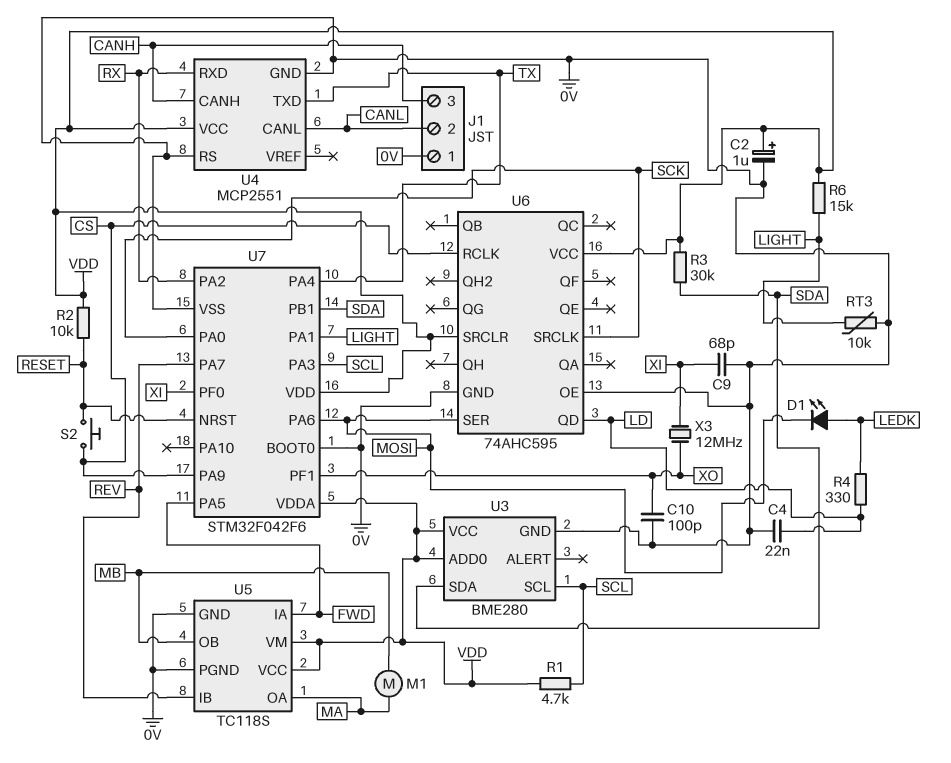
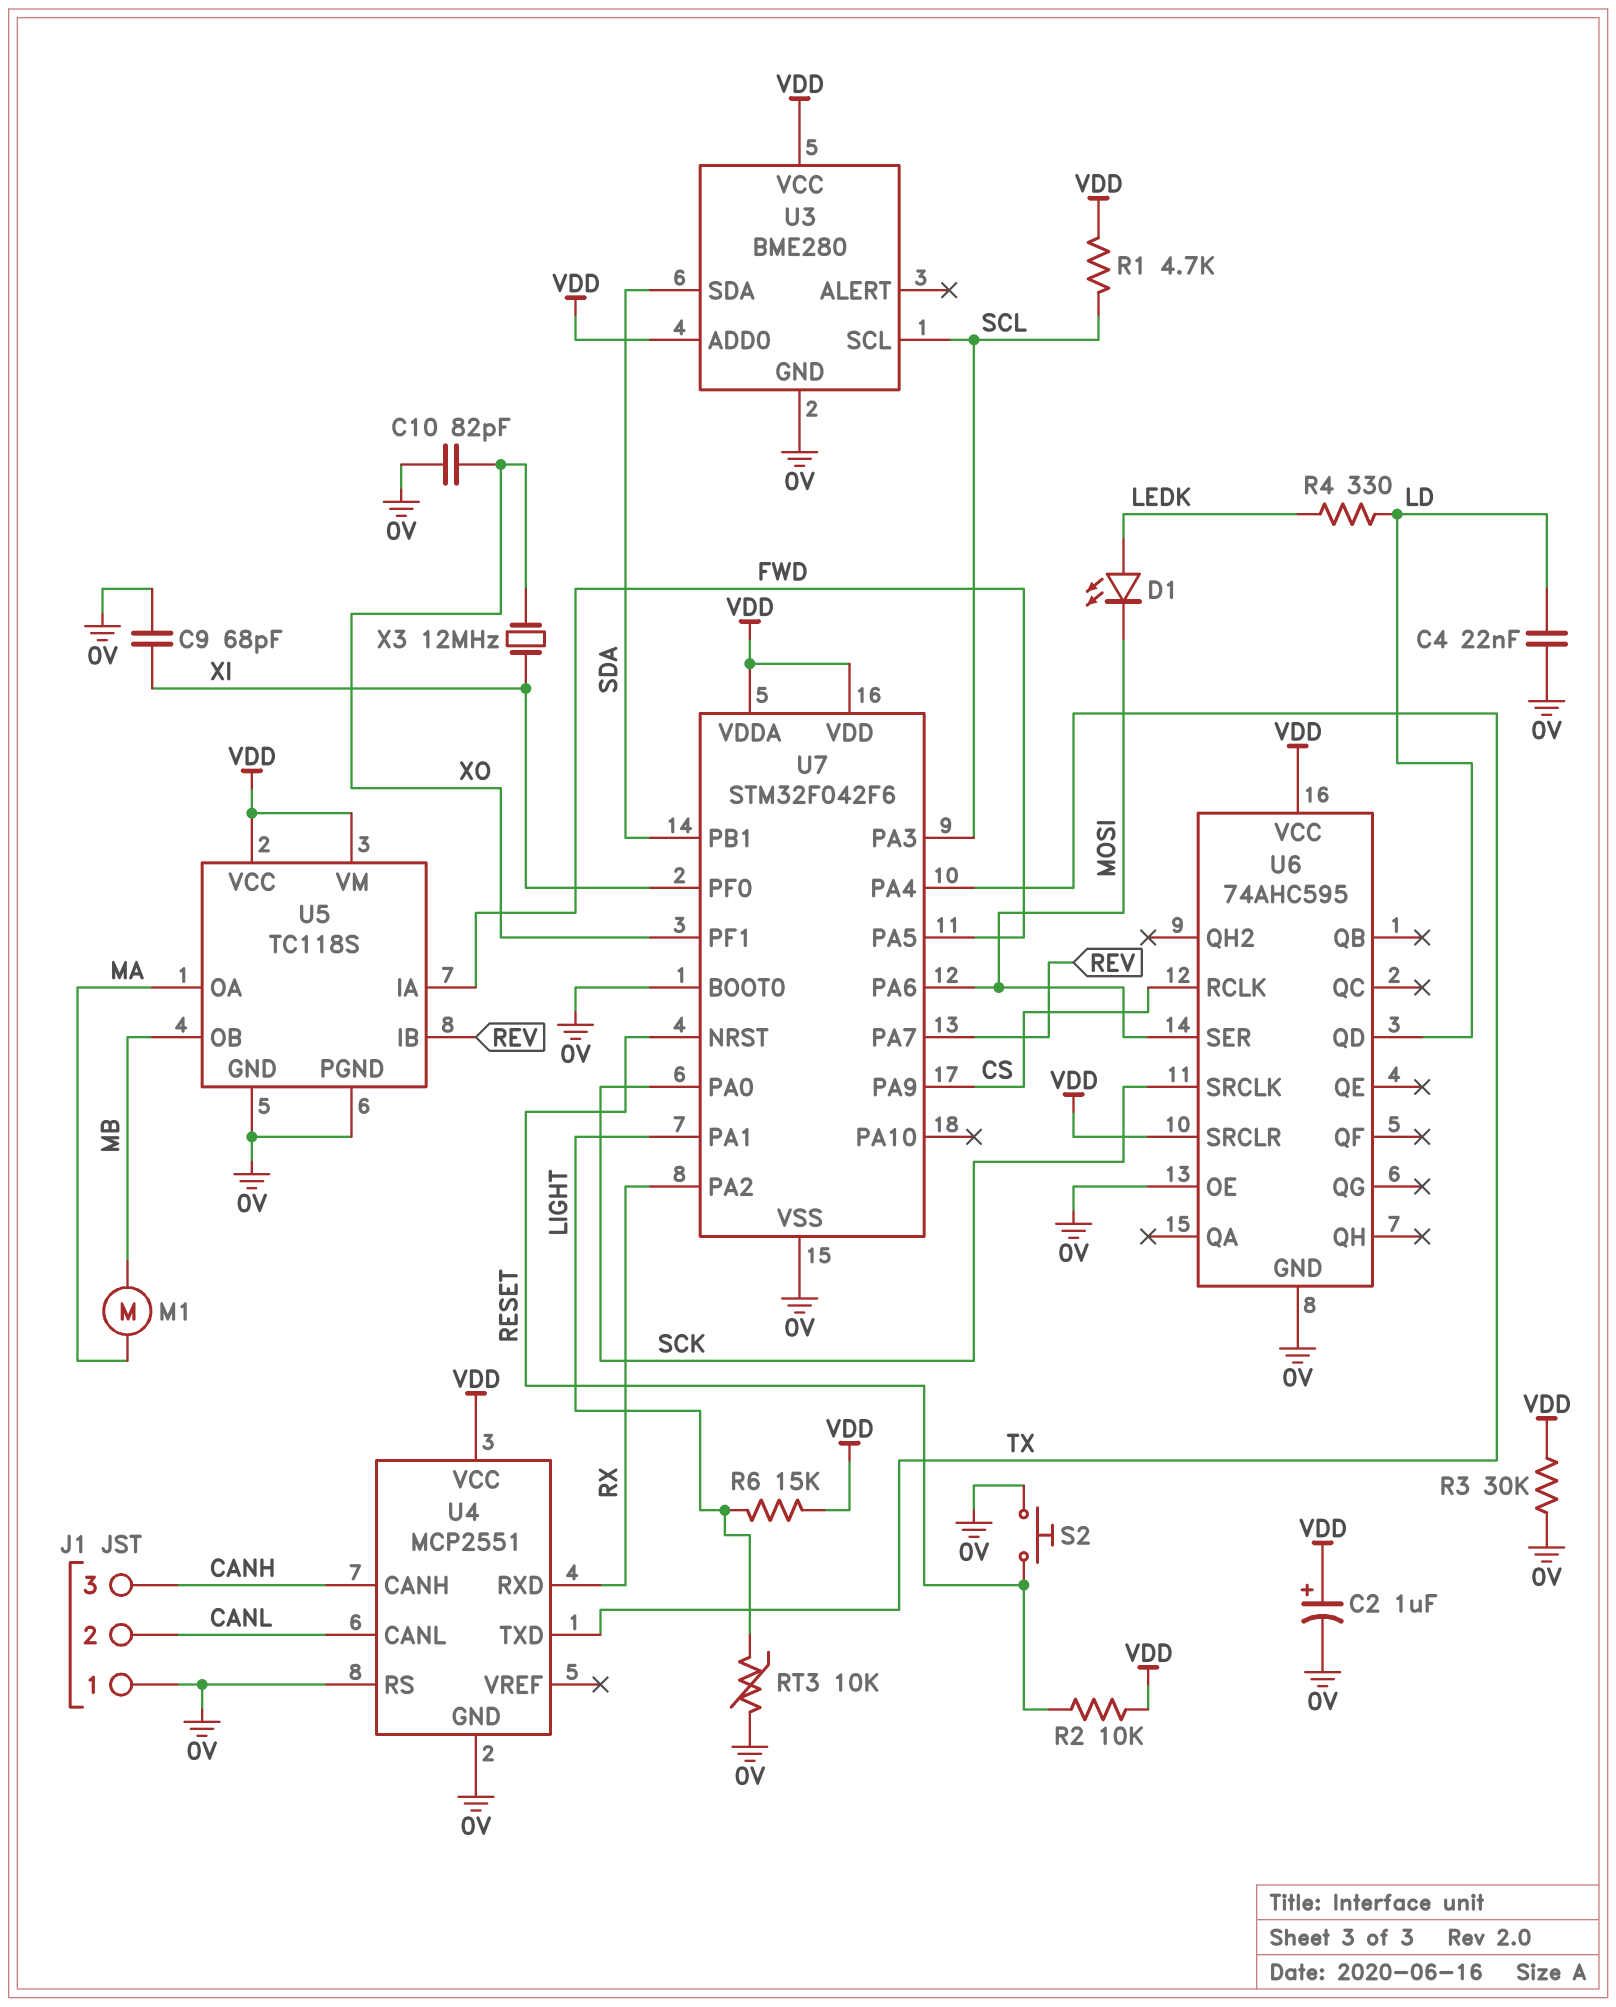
C10: 100pF (0V, XO) -> 82pF (0V, XO)
R3: 30k (SDA, VDD) -> 30k (0V, VDD)
S2: button (CS, RESET) -> button (0V, RESET)

